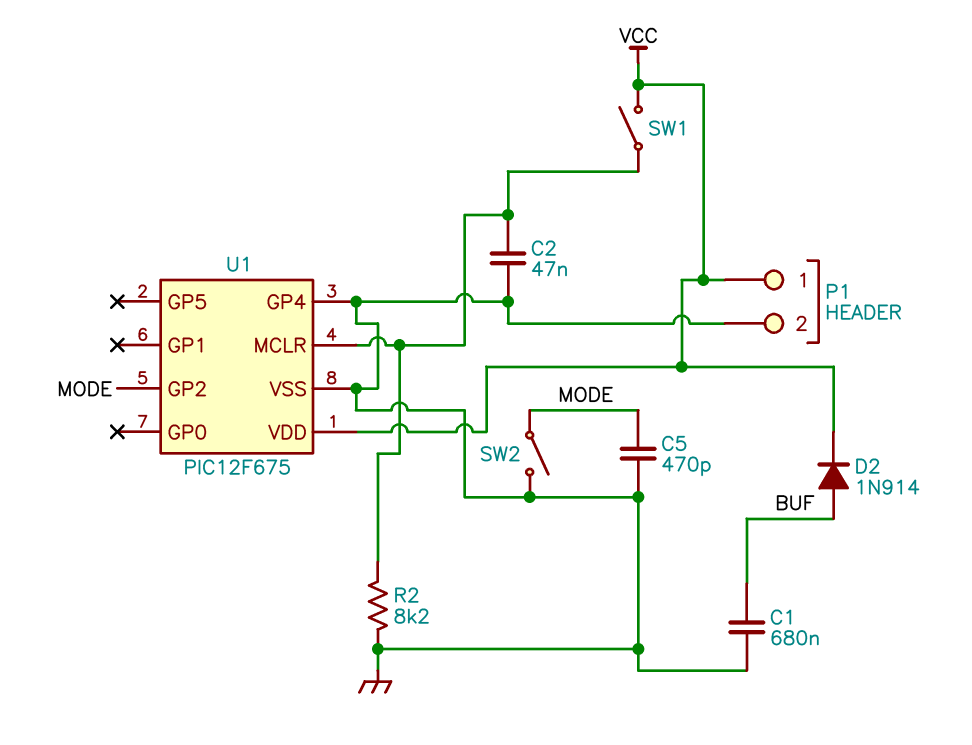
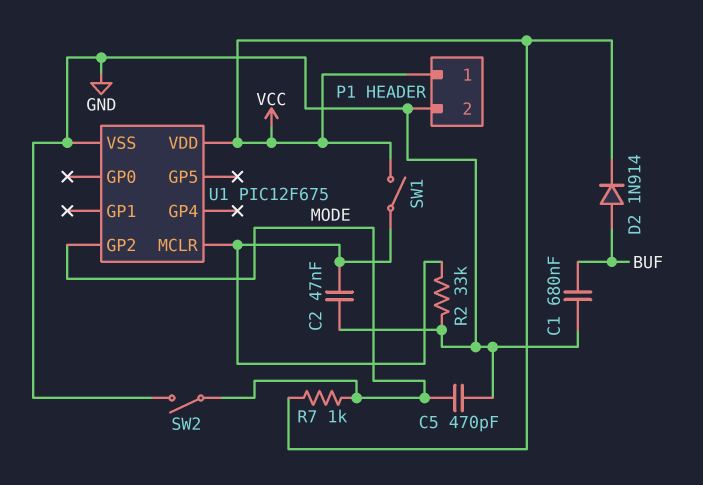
R2: 8.2k (GND, U1/MCLR) -> 33k (GND, U1/MCLR)
R7: none -> 1k (MODE, VCC)
U1 pin GP4: GND -> none

